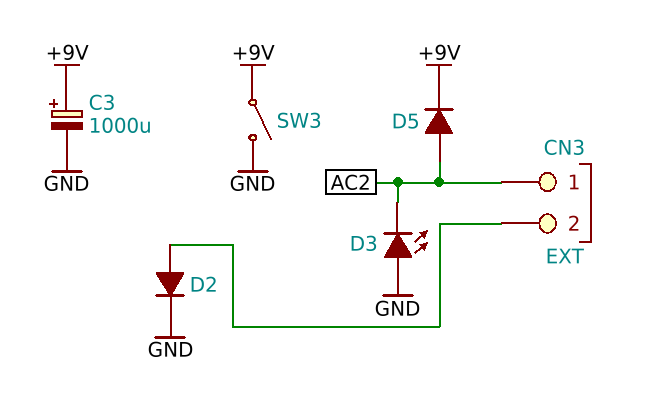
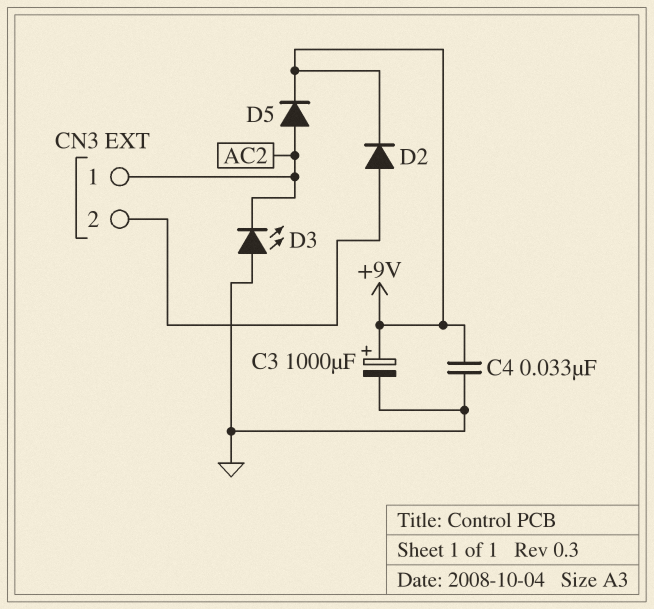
C4: none -> 33nF (+9V, GND)
D2: diode (A CN3/2, K GND) -> diode (A CN3/2, K +9V)
SW3: switch (+9V, GND) -> none

